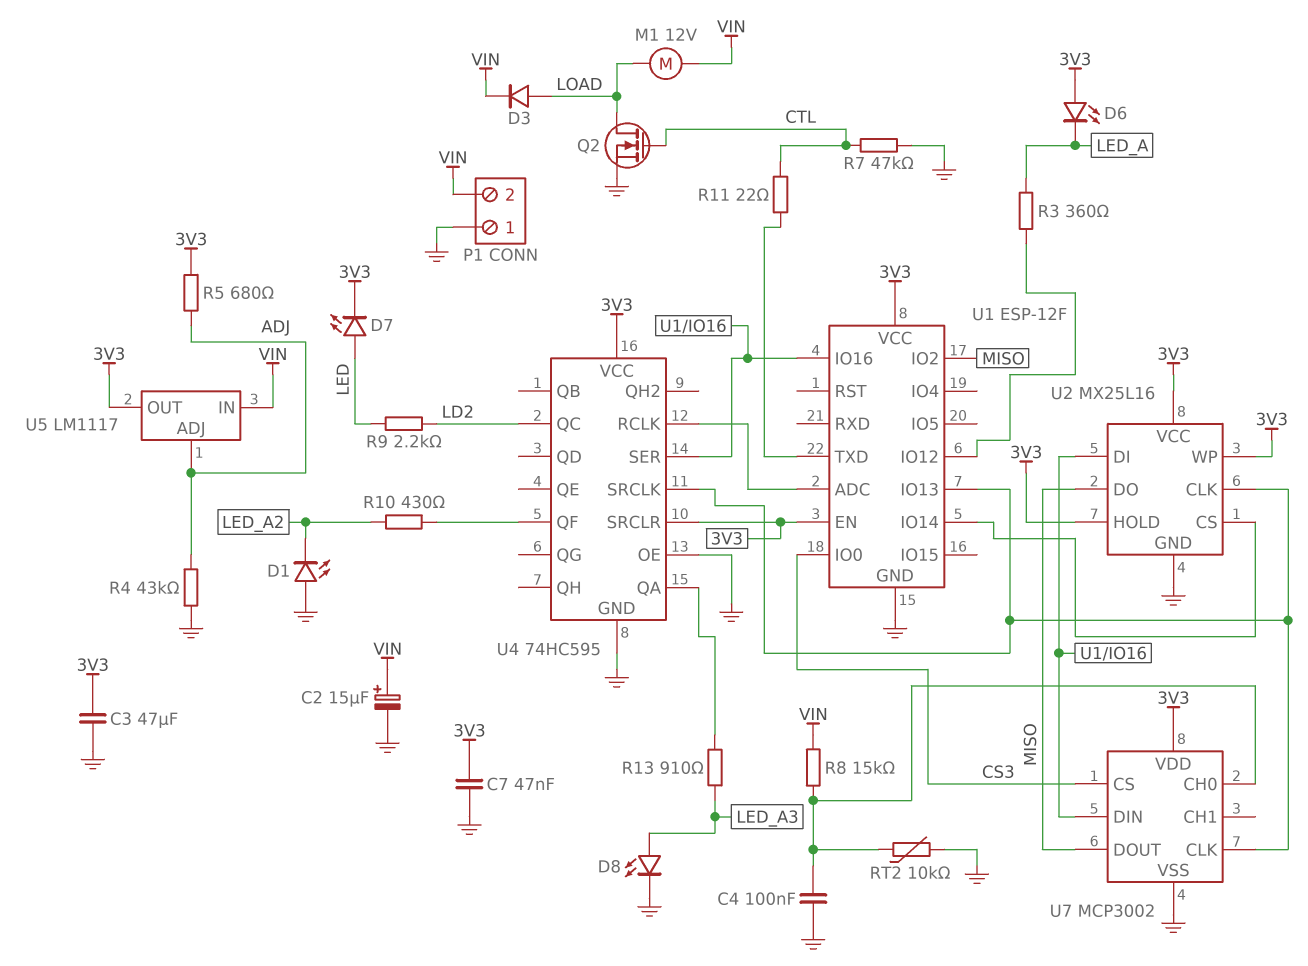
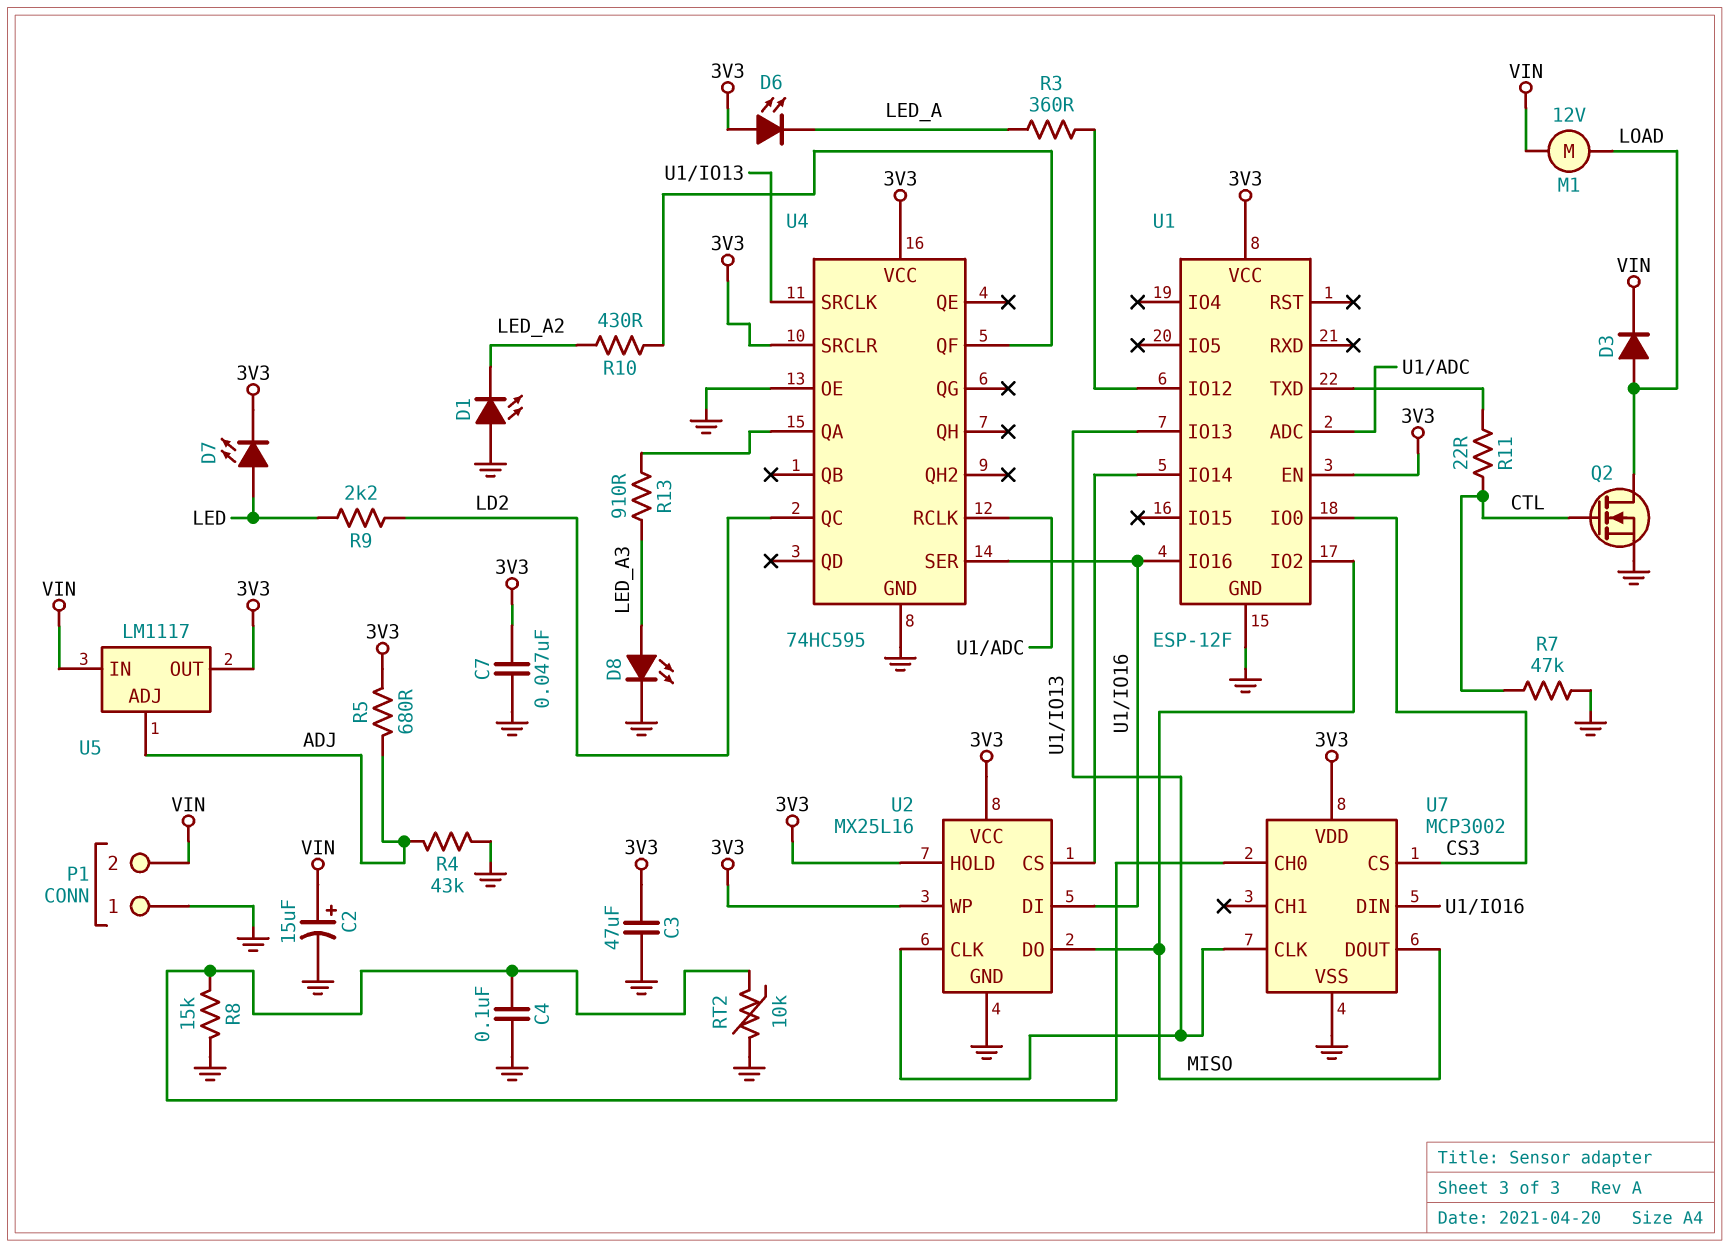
R8: 15k (U7/CH0, VIN) -> 15k (GND, U7/CH0)

